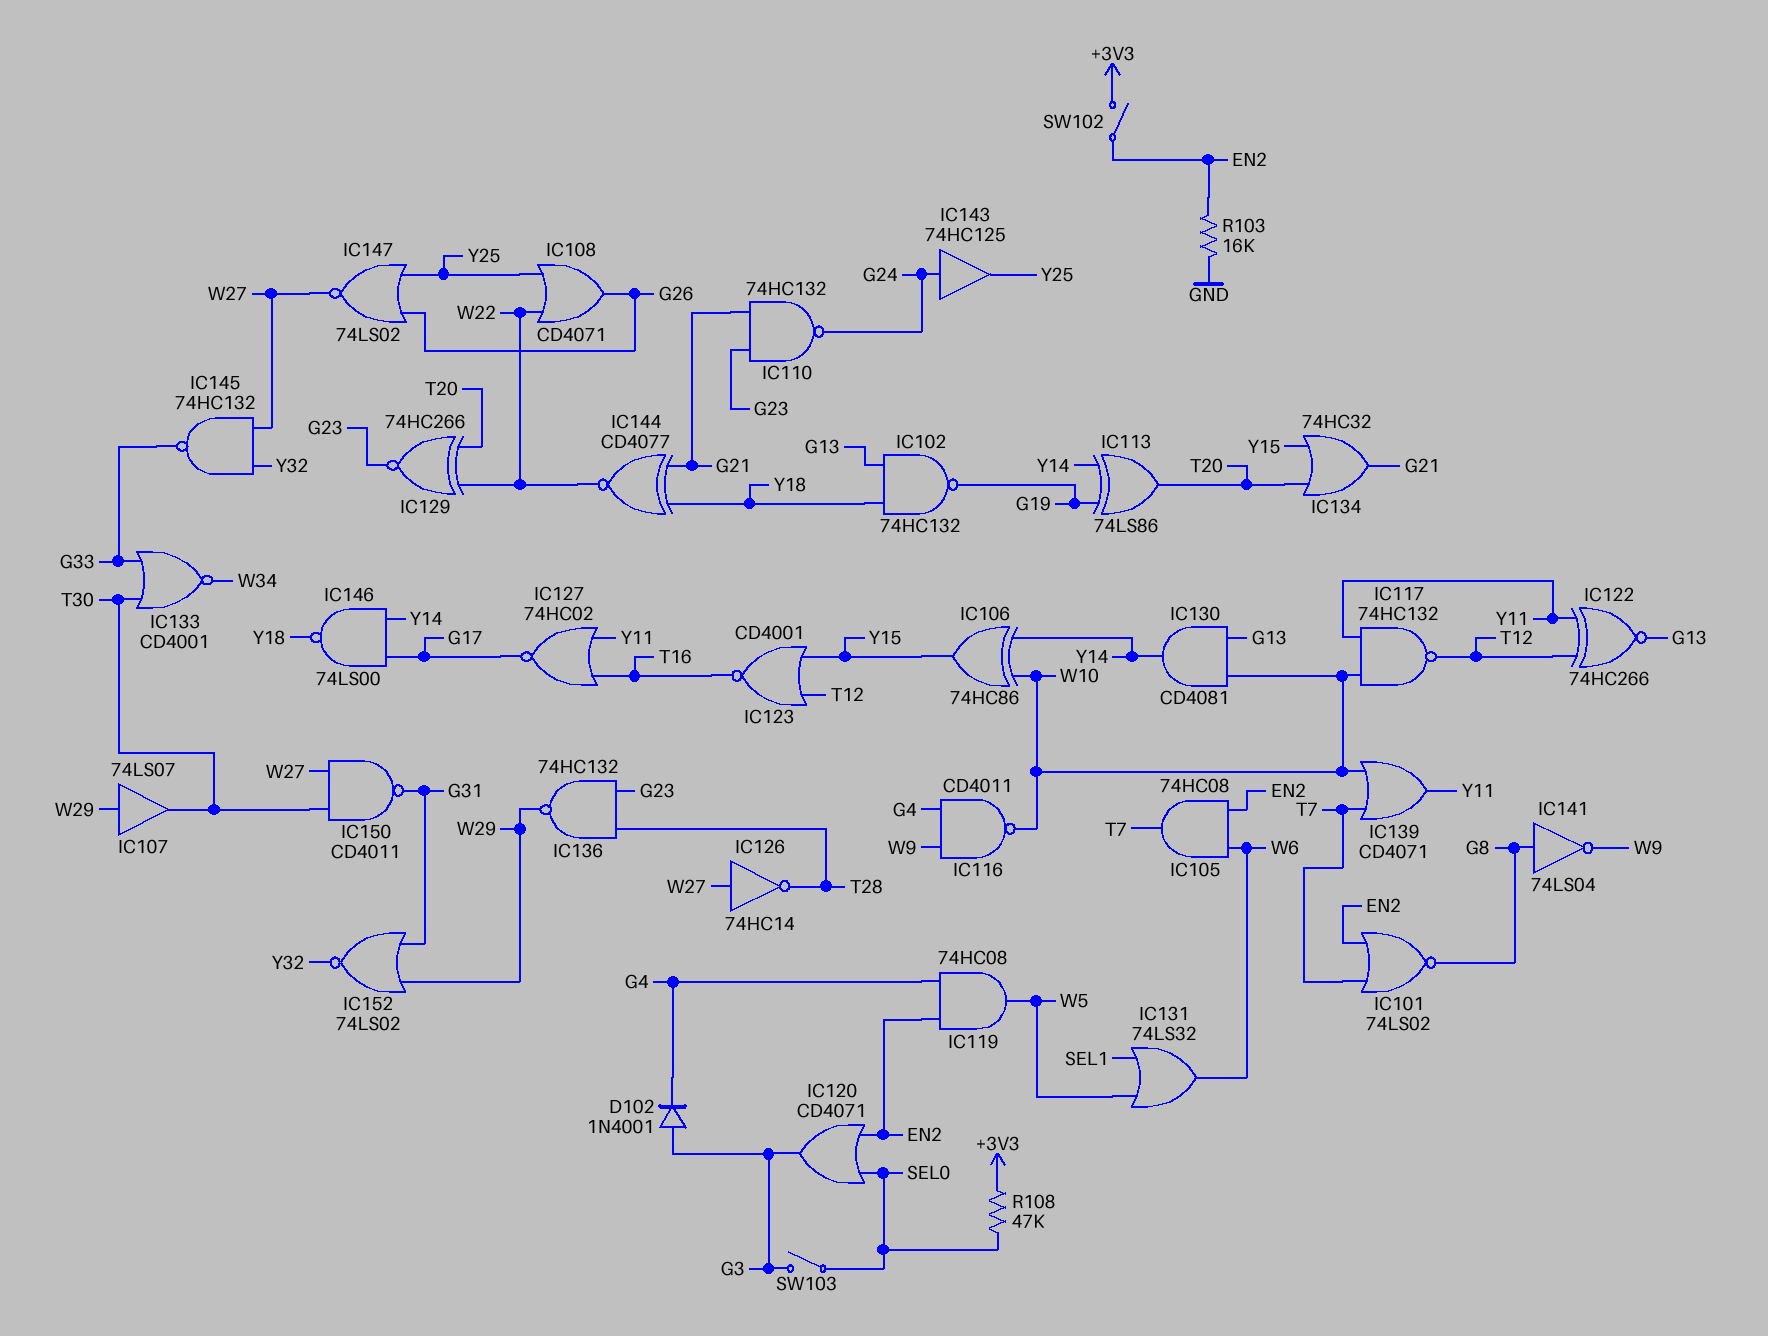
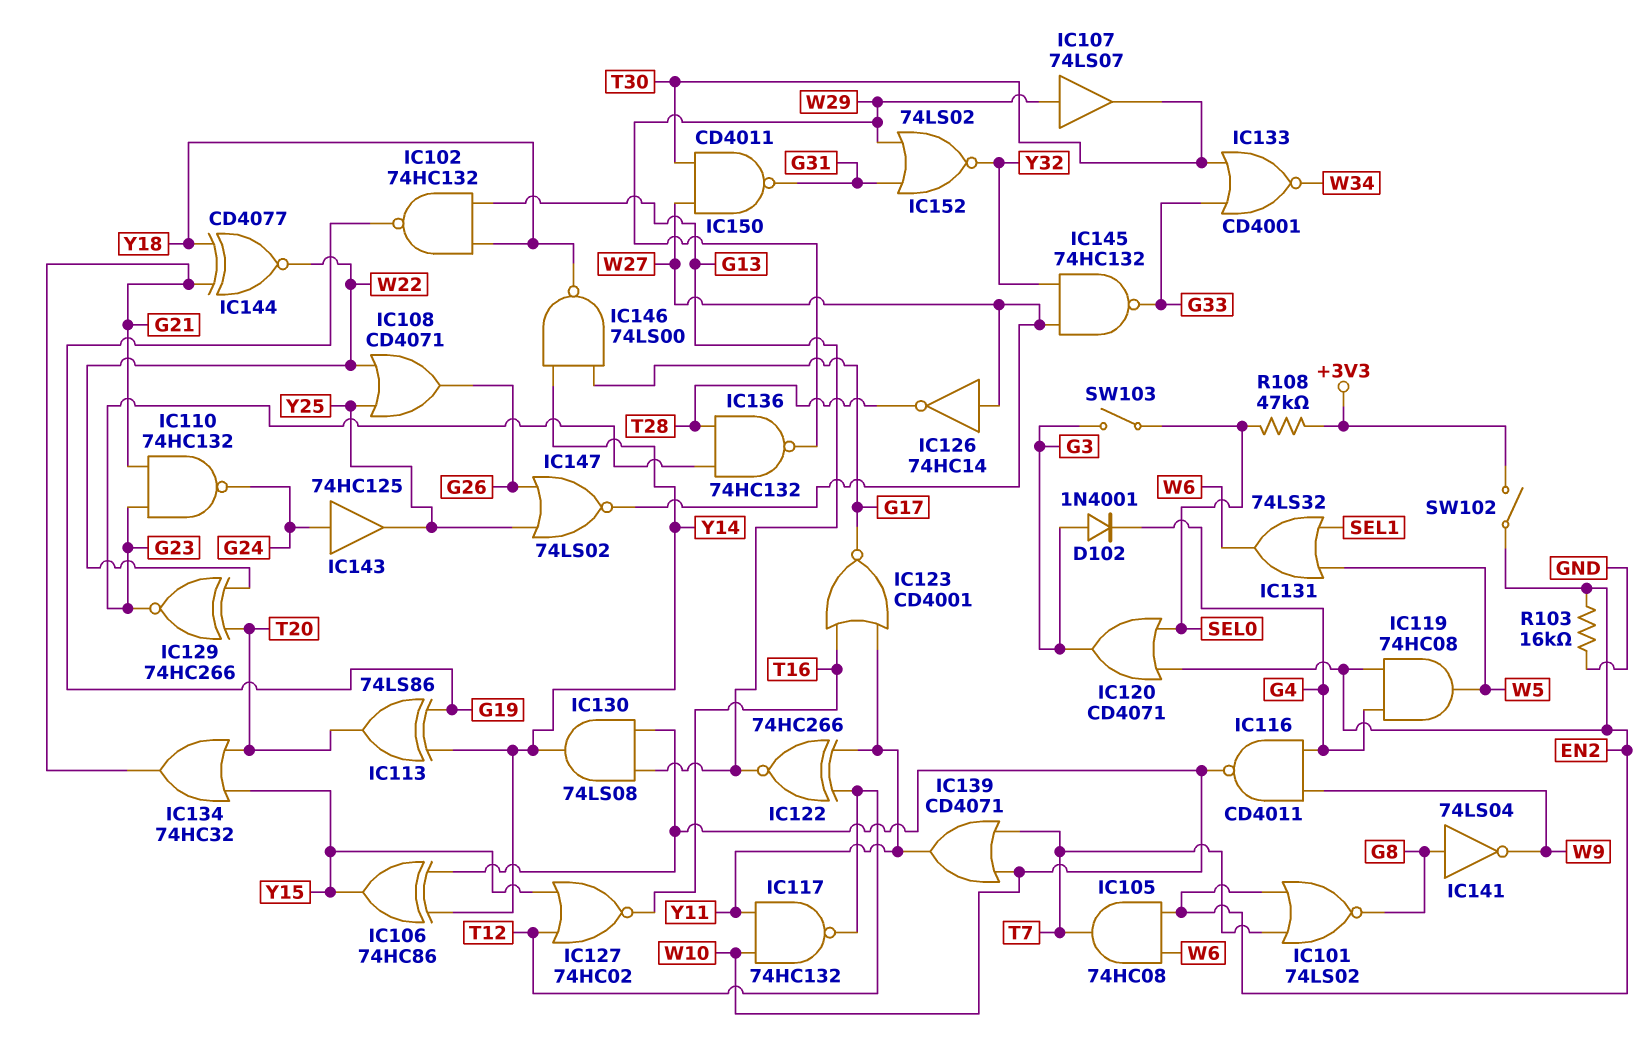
IC123: NOR CD4001 (in T12, in Y15, out T16) -> NOR CD4001 (in T16, in Y11, out G17)
IC127: NOR 74HC02 (in T16, in Y11, out G17) -> NOR 74HC02 (in T12, in Y15, out T16)
IC130: AND CD4081 (in G13, in W10, out Y14) -> AND 74LS08 (in G13, in W10, out Y14)

